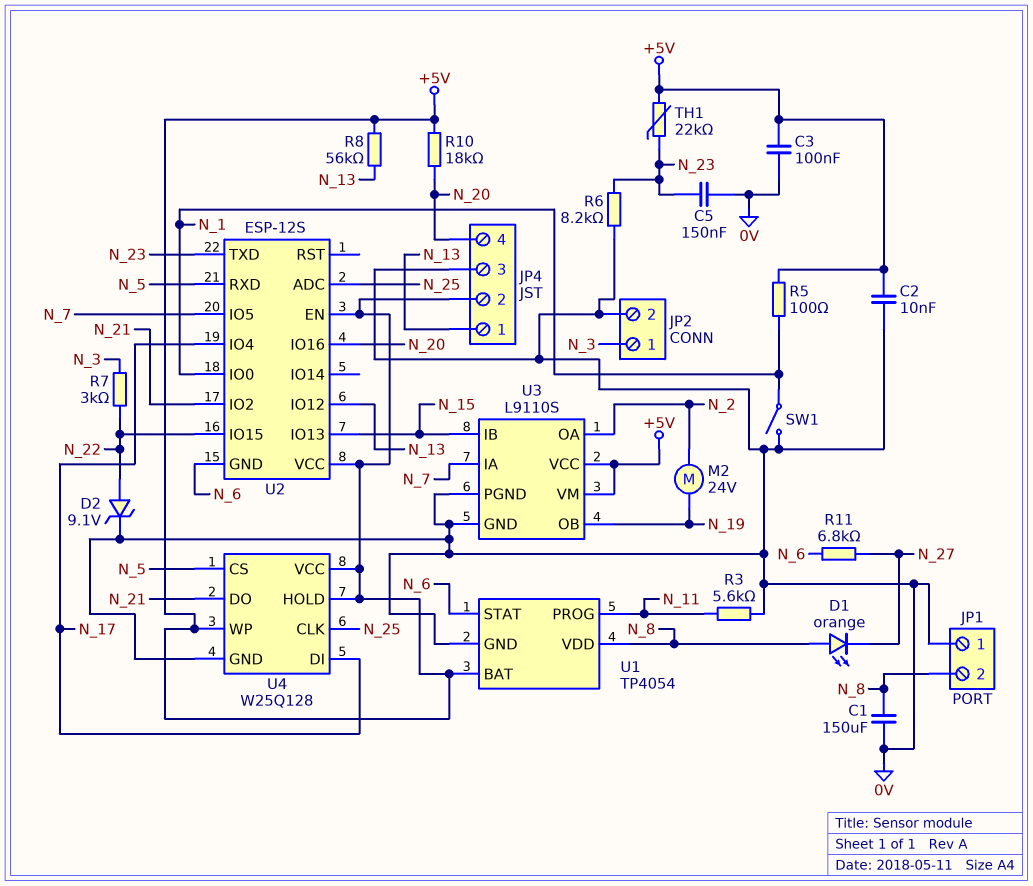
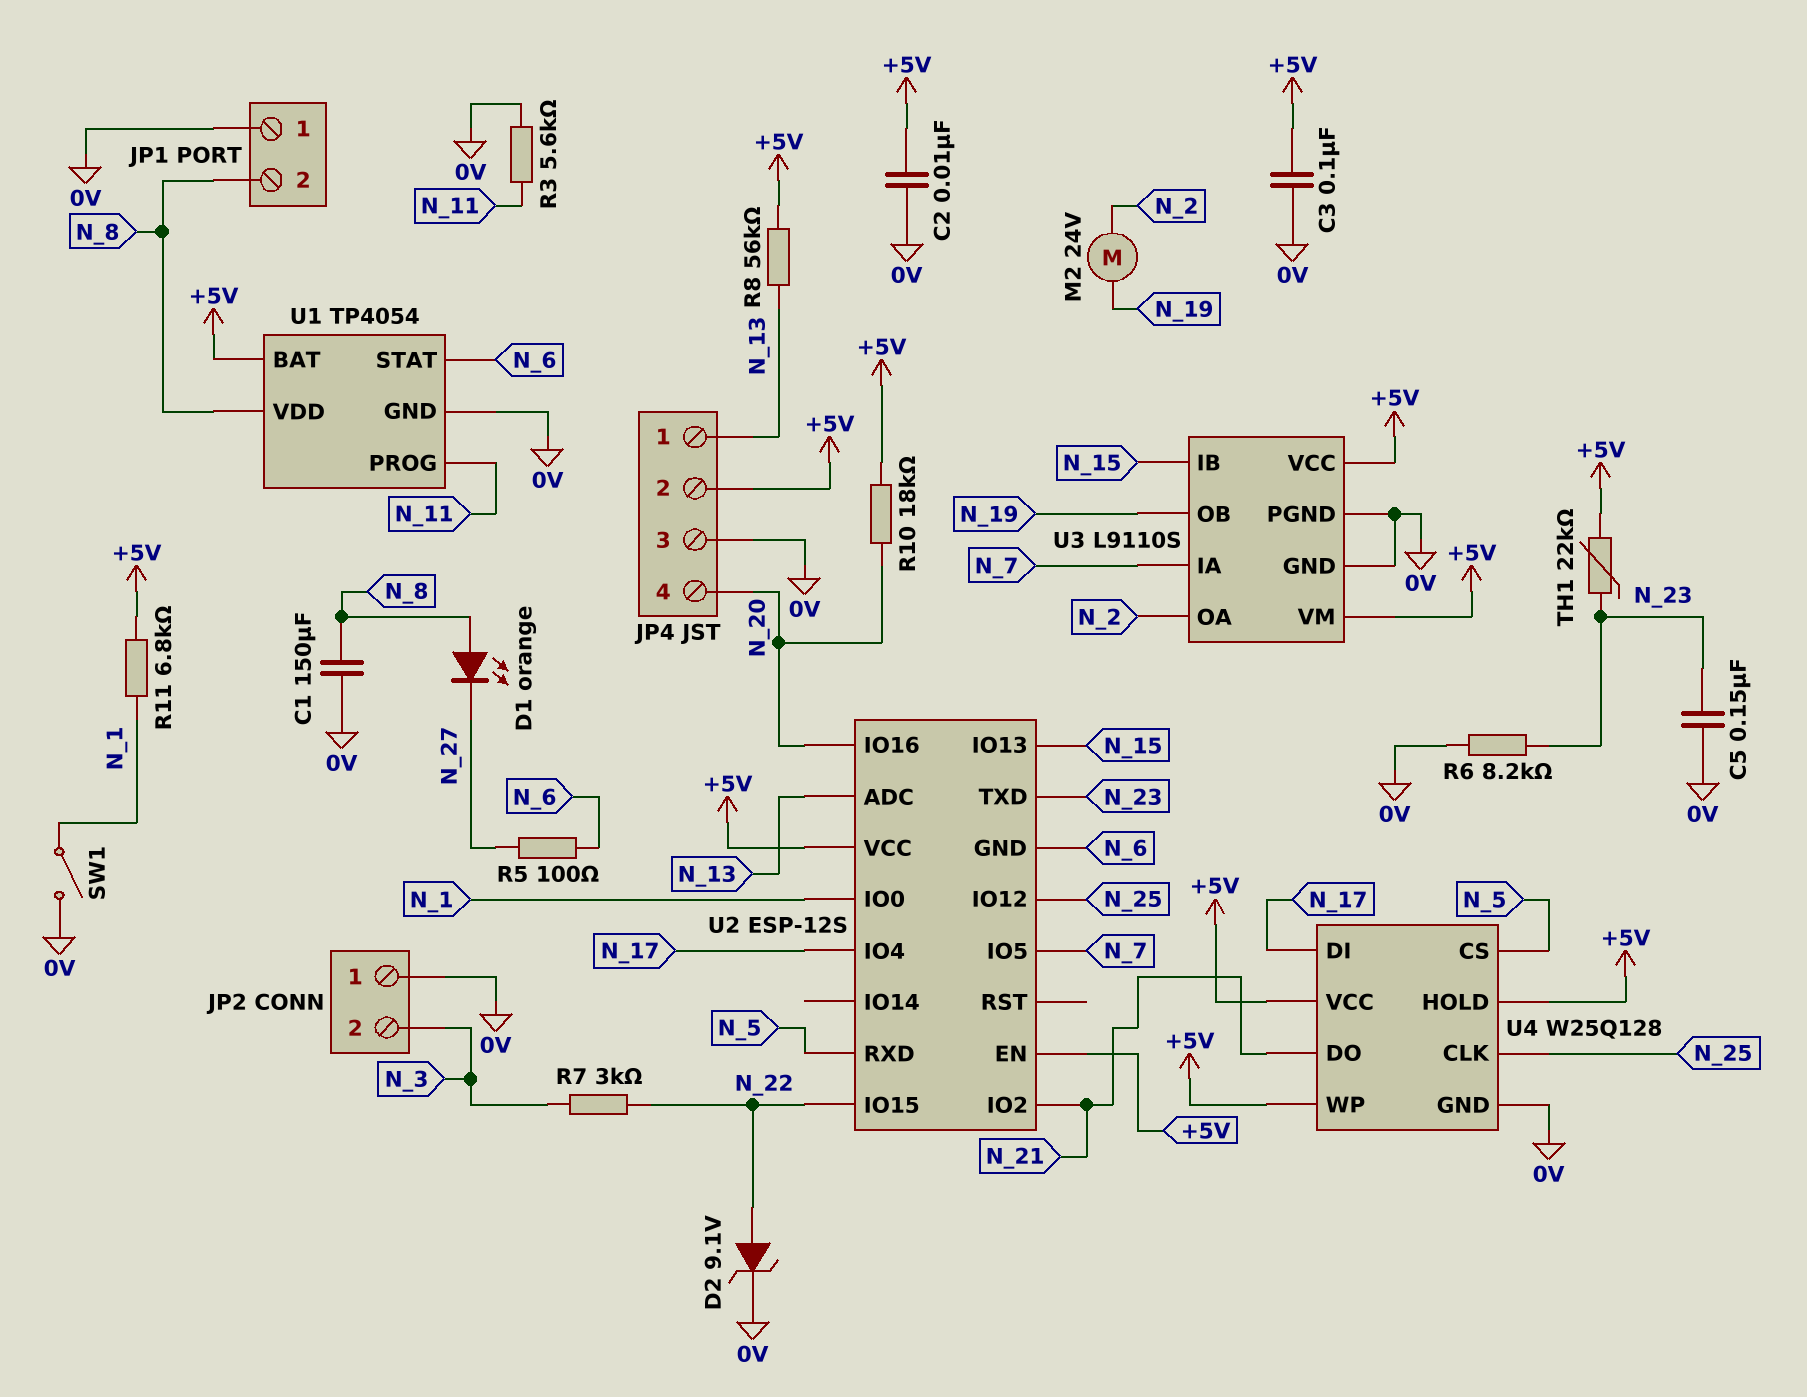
JP2 pin 1: N_3 -> 0V
JP2 pin 2: 0V -> N_3
R5: 100 (+5V, N_1) -> 100 (N_6, N_27)
R11: 6.8k (N_6, N_27) -> 6.8k (+5V, N_1)
U2 pin ADC: N_25 -> N_13
U2 pin IO12: N_13 -> N_25

